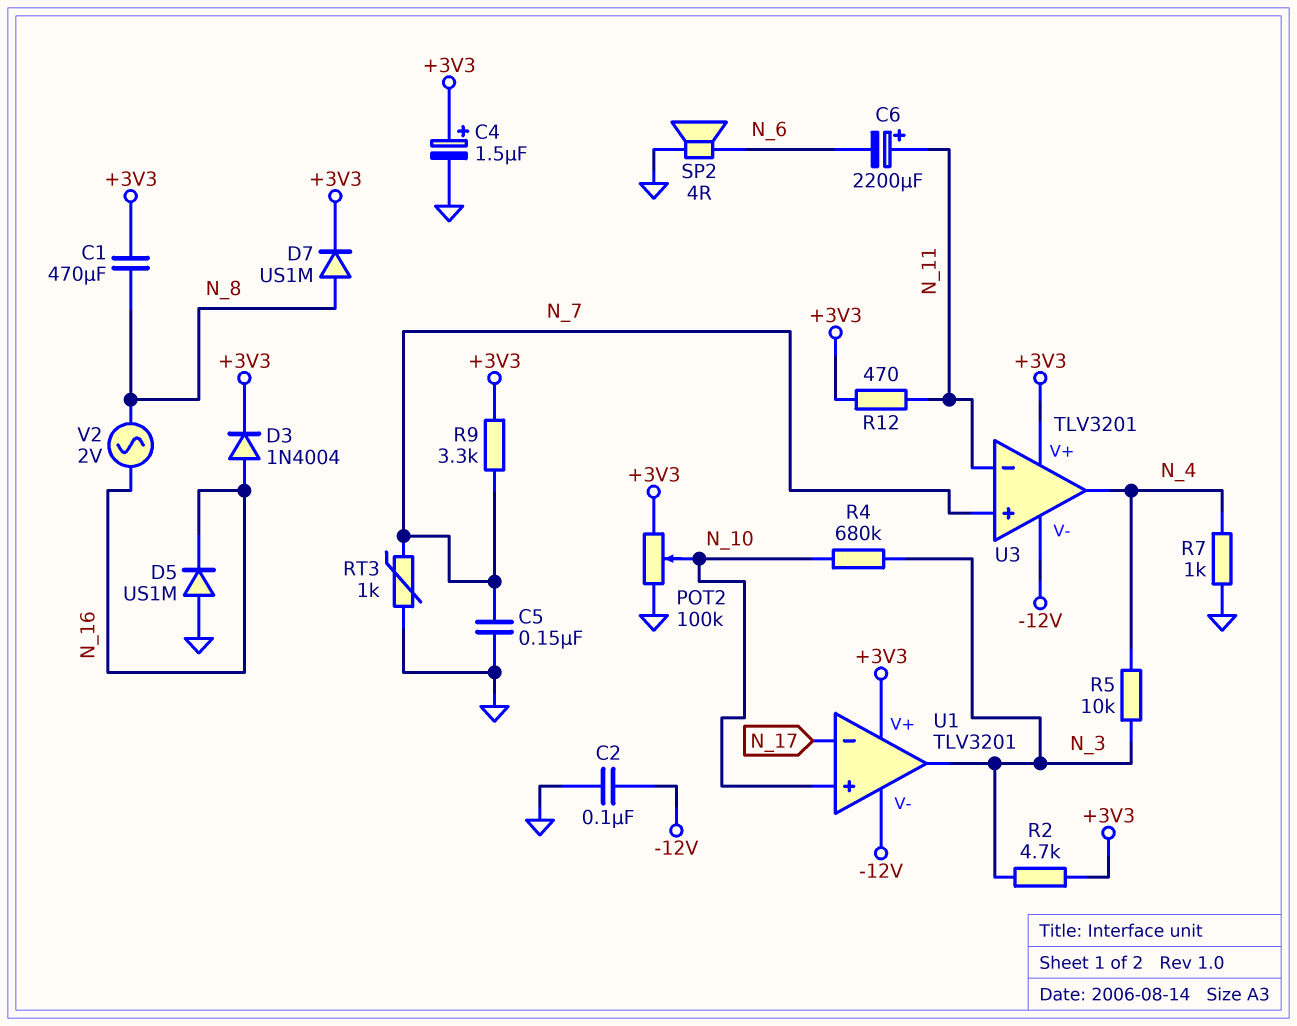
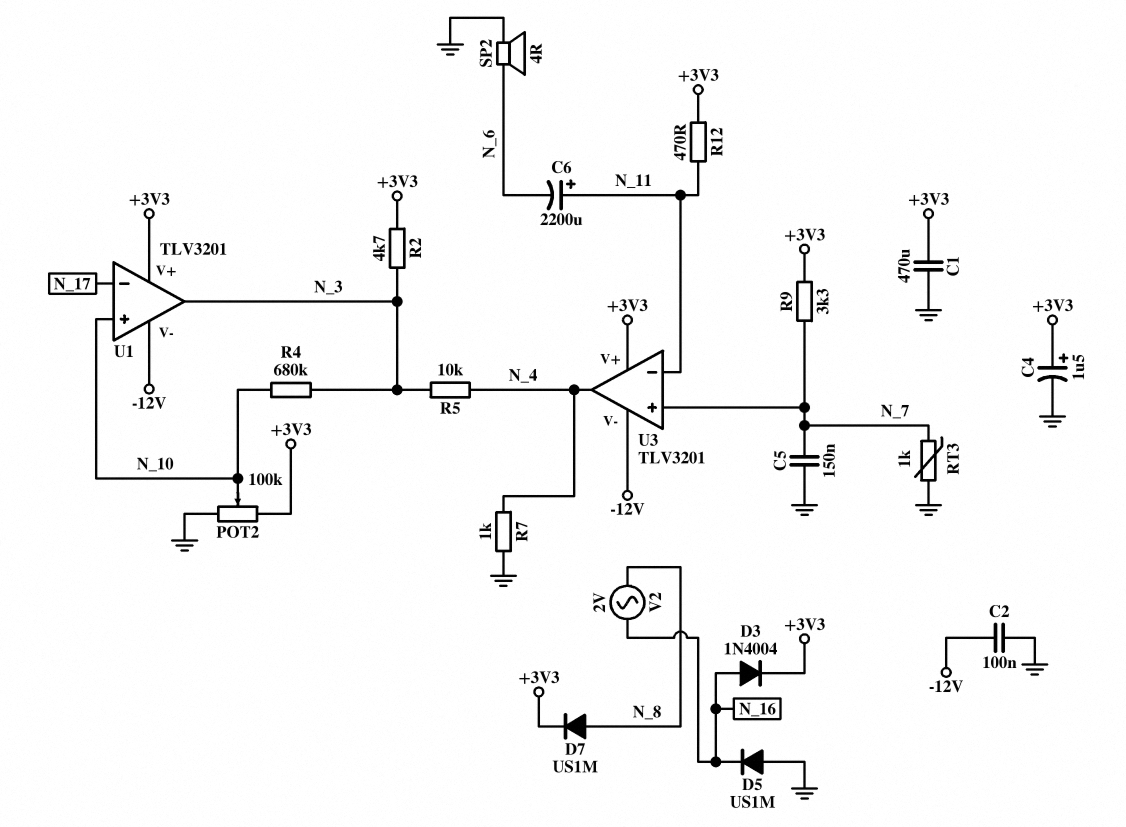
C1: 470uF (+3V3, N_8) -> 470uF (+3V3, GND)

